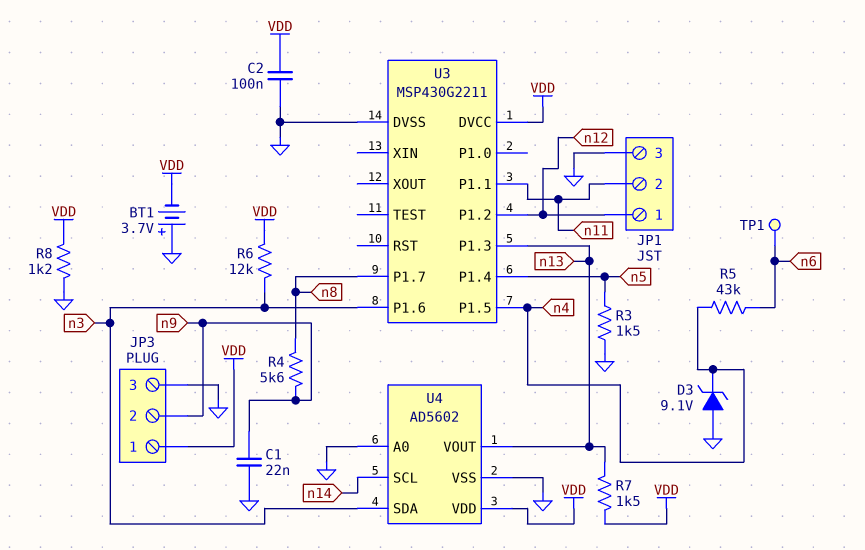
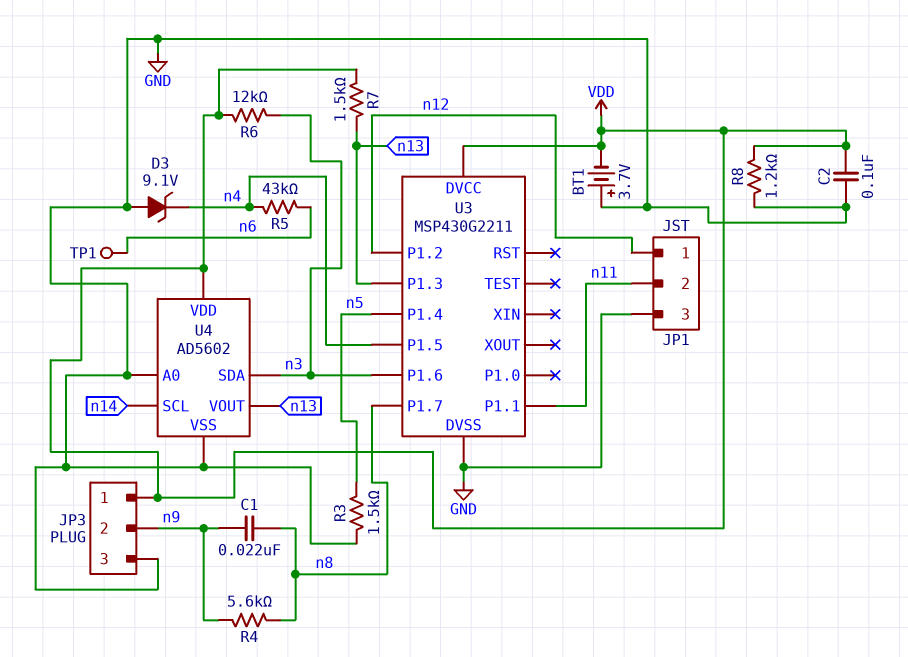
C1: 22nF (GND, n9) -> 22nF (n8, n9)

